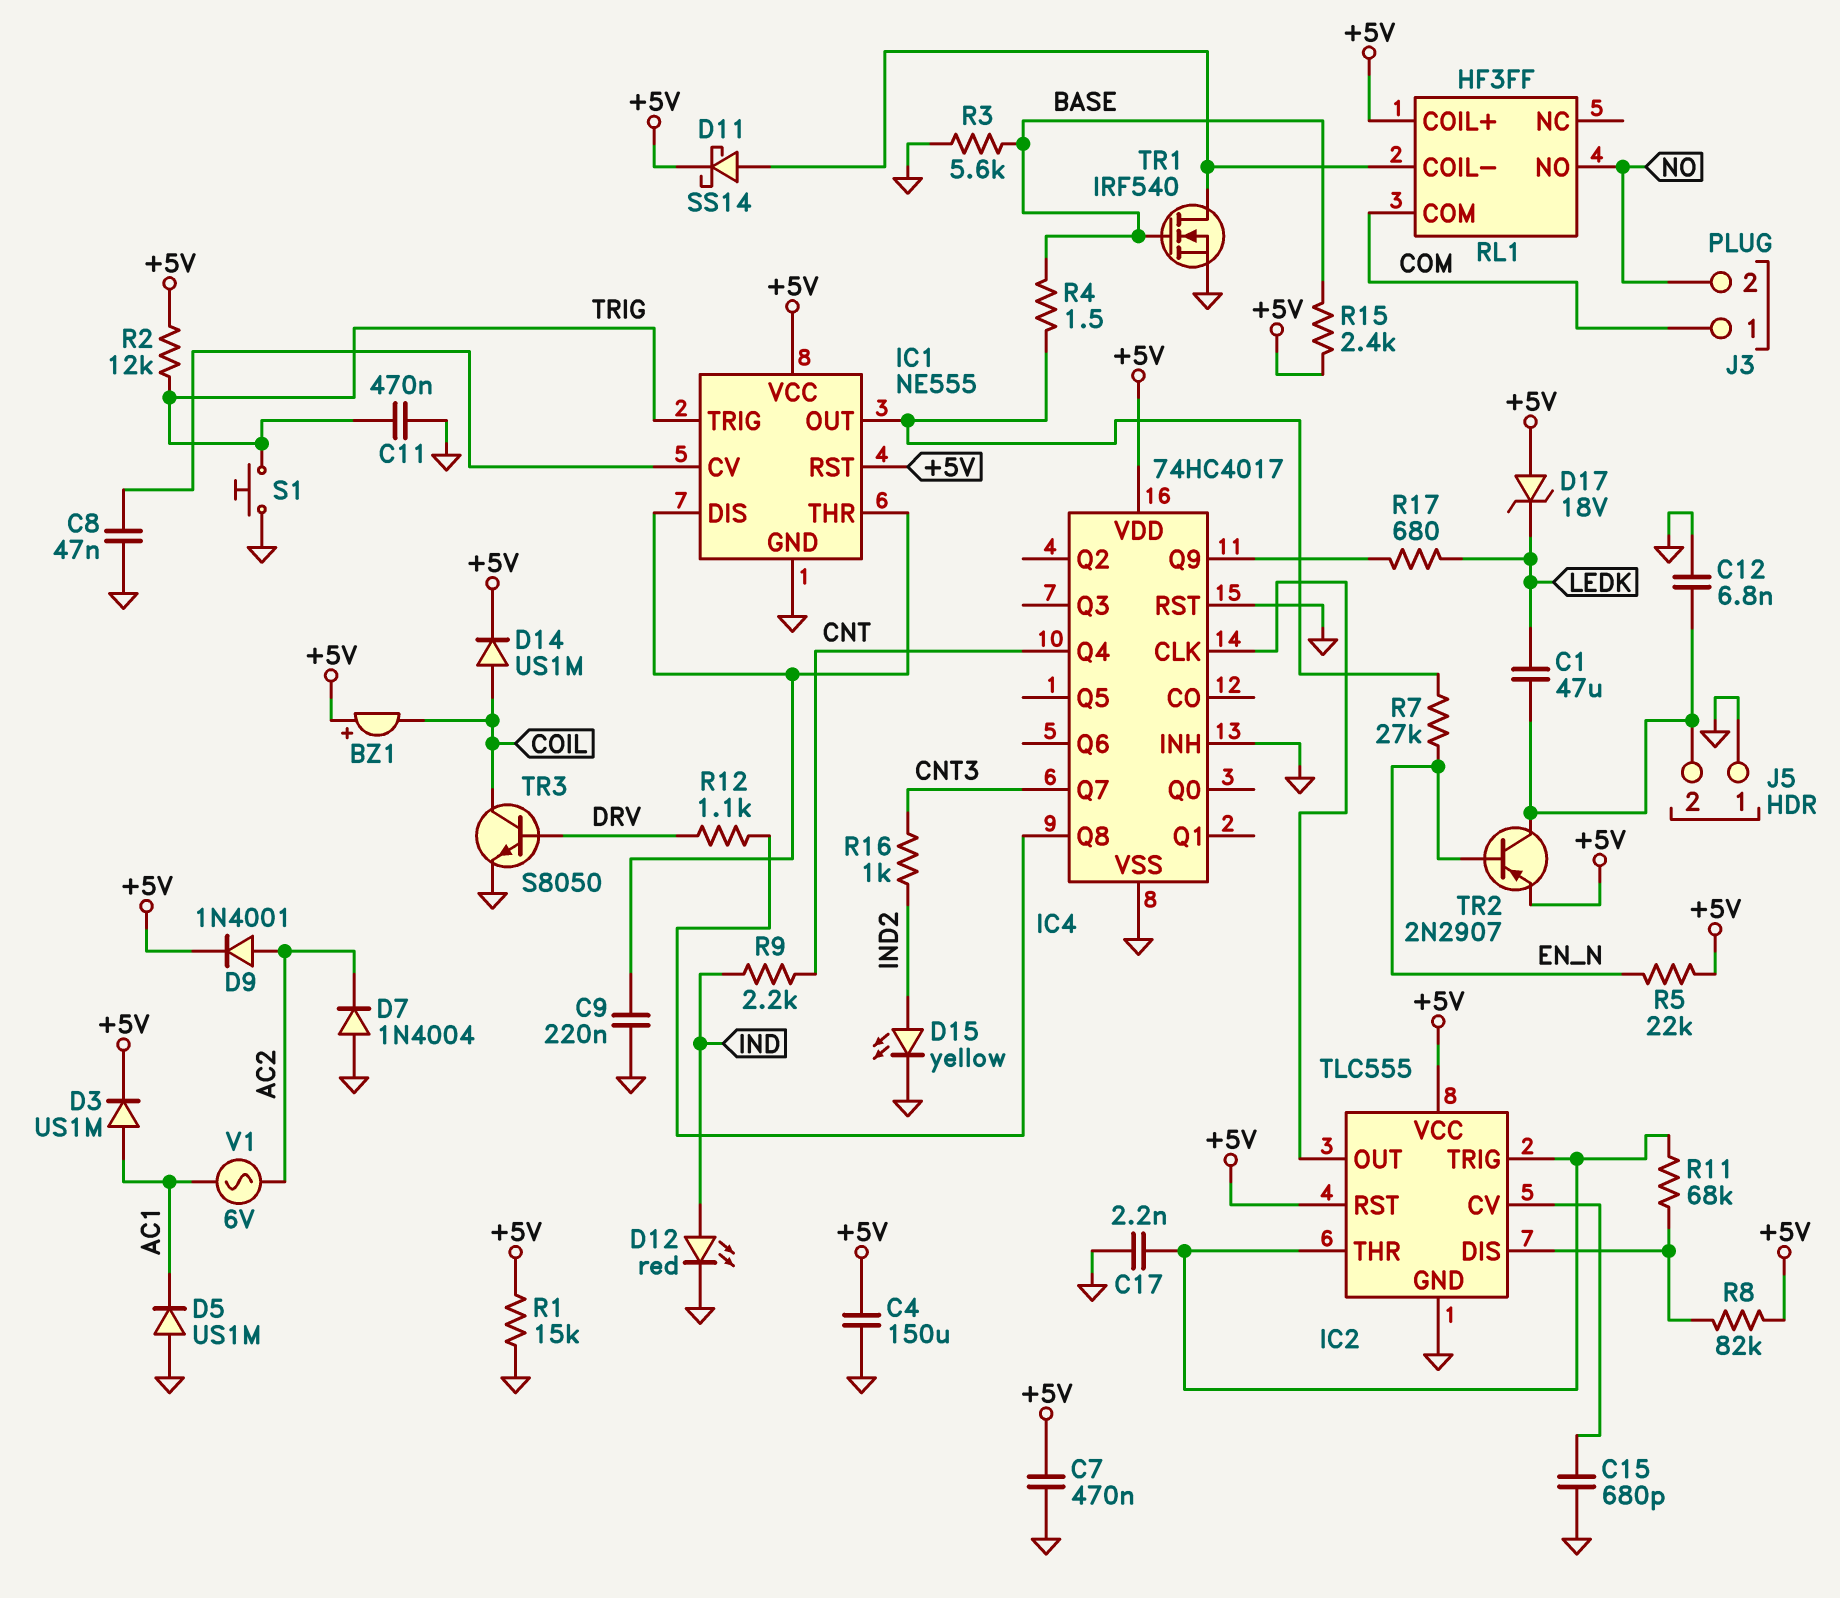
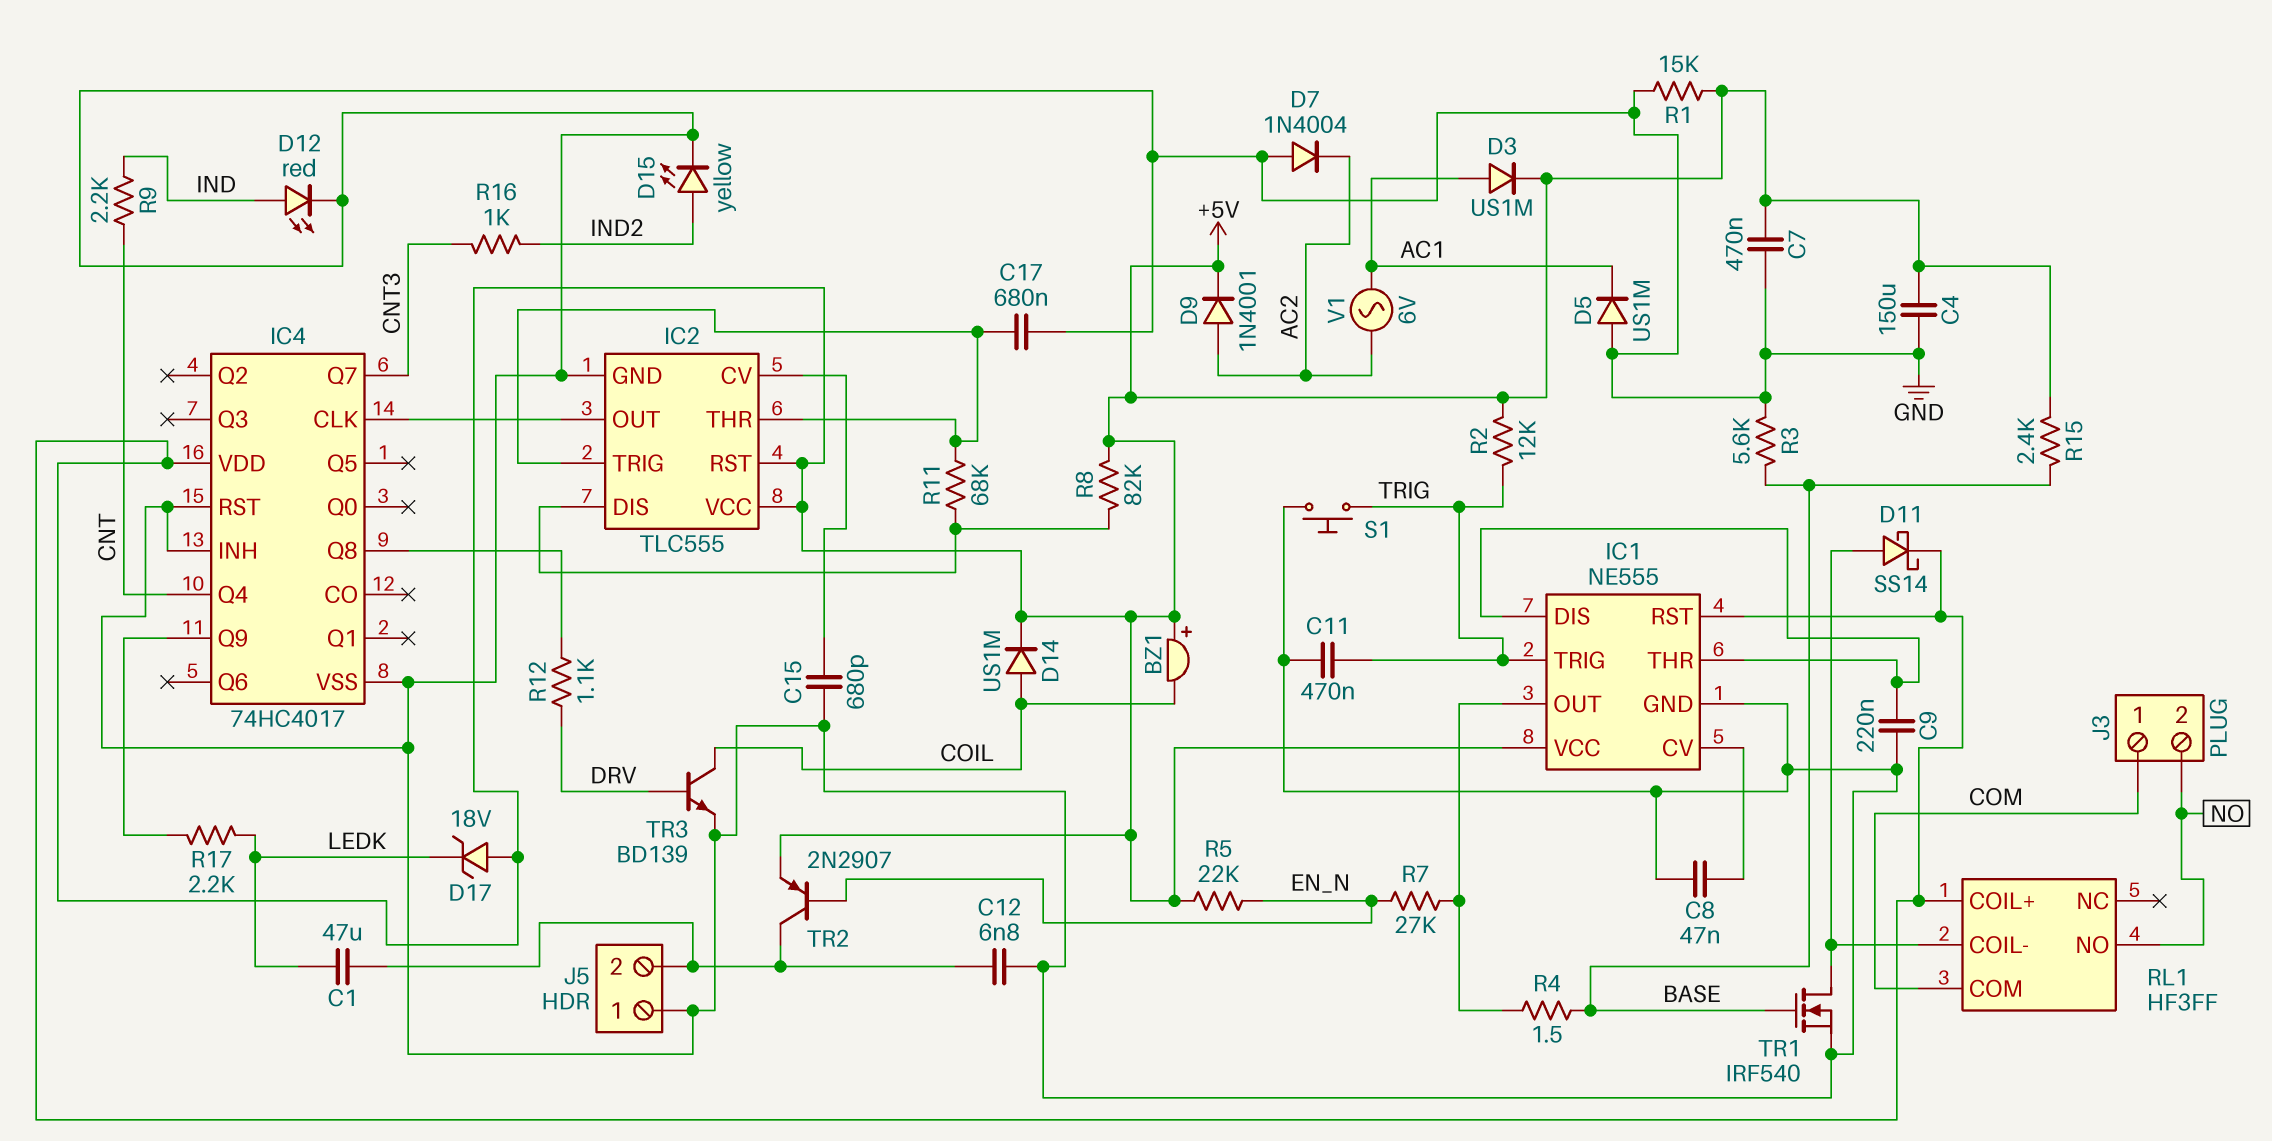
C17: 2.2nF (GND, IC2/THR) -> 680nF (GND, IC2/THR)
R17: 680 (IC4/Q9, LEDK) -> 2.2k (IC4/Q9, LEDK)
TR3: NPN S8050 (B DRV, C COIL, E GND) -> NPN BD139 (B DRV, C COIL, E GND)

